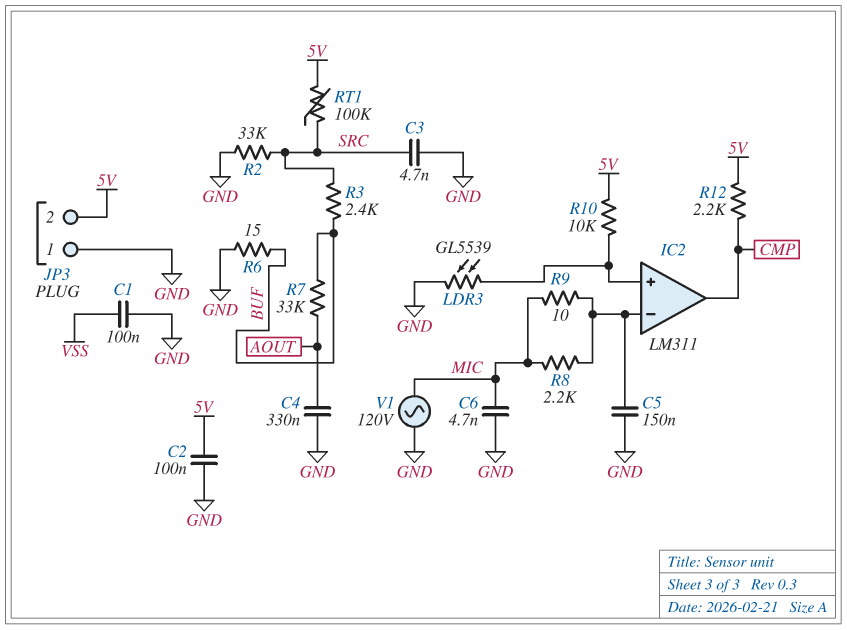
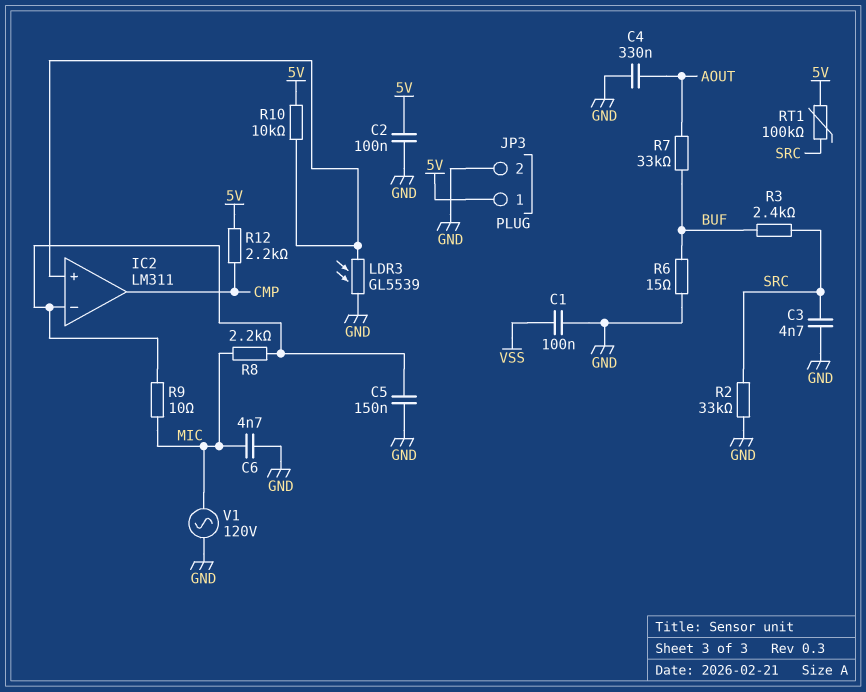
JP3 pin 1: GND -> 5V
JP3 pin 2: 5V -> GND

